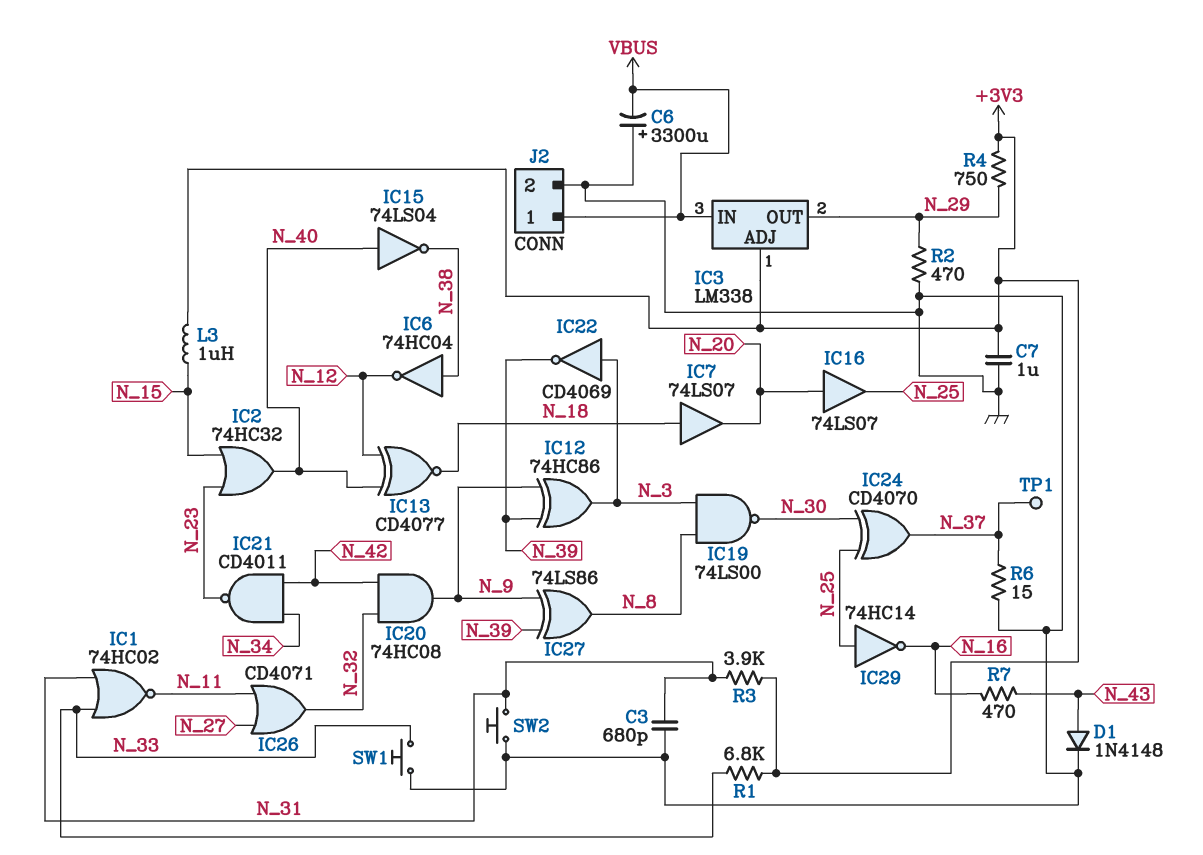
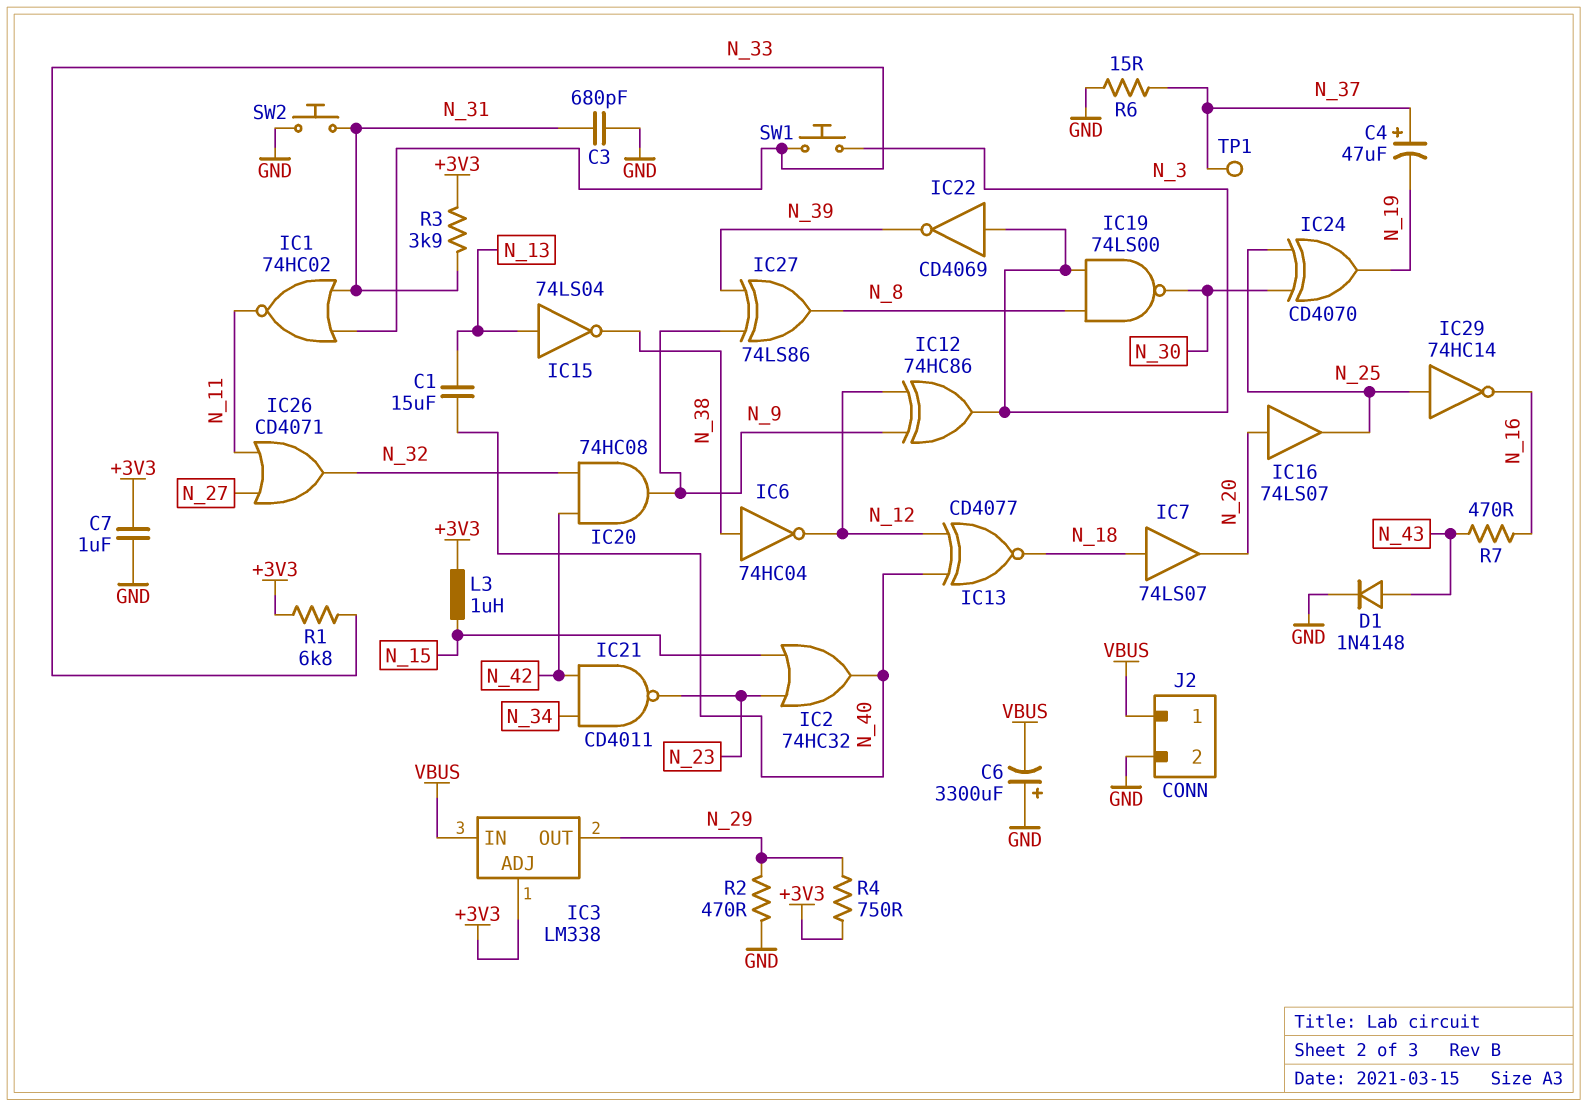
C1: none -> 15uF (N_13, N_40)
C4: none -> 47uF (plus N_37, minus N_19)
IC12: XOR 74HC86 (in N_9, in N_39, out N_3) -> XOR 74HC86 (in N_9, in N_12, out N_3)
IC15: NOT 74LS04 (in N_40, out N_38) -> NOT 74LS04 (in N_13, out N_38)
IC24: XOR CD4070 (in N_25, in N_30, out N_37) -> XOR CD4070 (in N_25, in N_30, out N_19)
SW1: button (GND, N_33) -> button (N_3, N_33)

